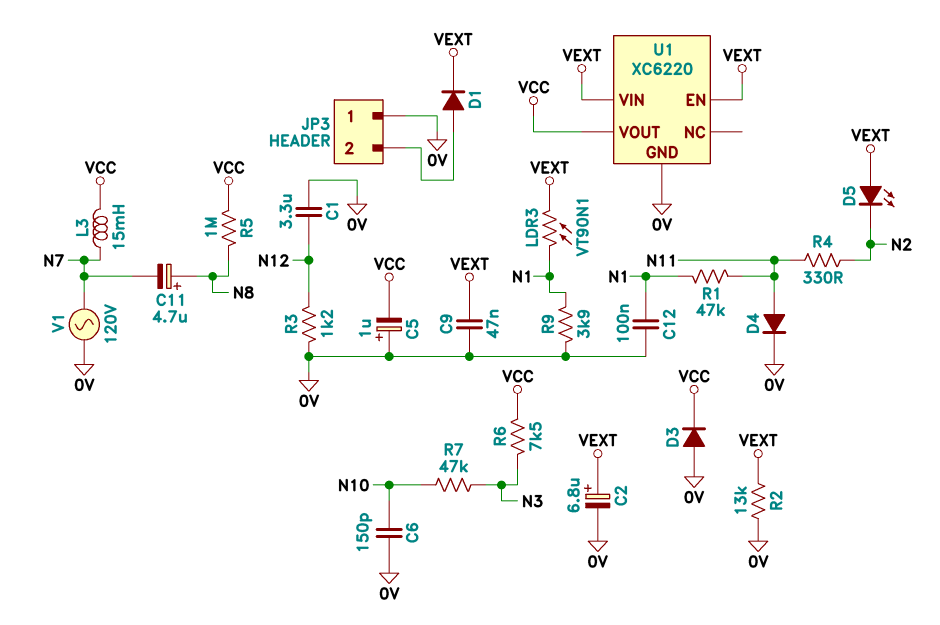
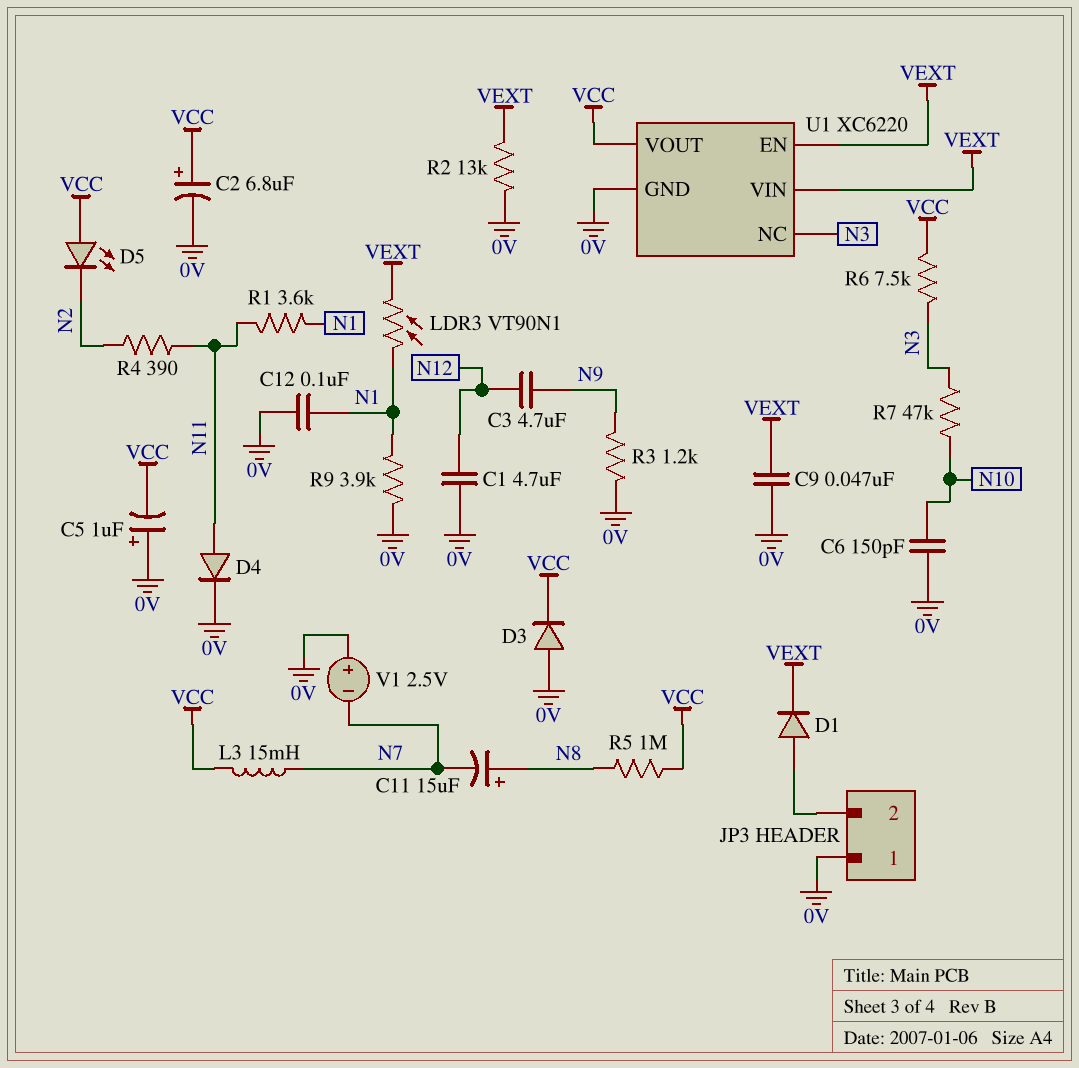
C1: 3.3uF (0V, N12) -> 4.7uF (0V, N12)
C2: 6.8uF (plus VEXT, minus 0V) -> 6.8uF (plus VCC, minus 0V)
C3: none -> 4.7uF (N9, N12)
C11: 4.7uF (plus N8, minus N7) -> 15uF (plus N8, minus N7)
D5: LED (A VEXT, K N2) -> LED (A VCC, K N2)
R1: 47k (N1, N11) -> 3.6k (N1, N11)
R3: 1.2k (0V, N12) -> 1.2k (0V, N9)
R4: 330 (N2, N11) -> 390 (N2, N11)
U1 pin NC: none -> N3
V1: AC 120V (0V, N7) -> 2.5V (plus 0V, minus N7)

